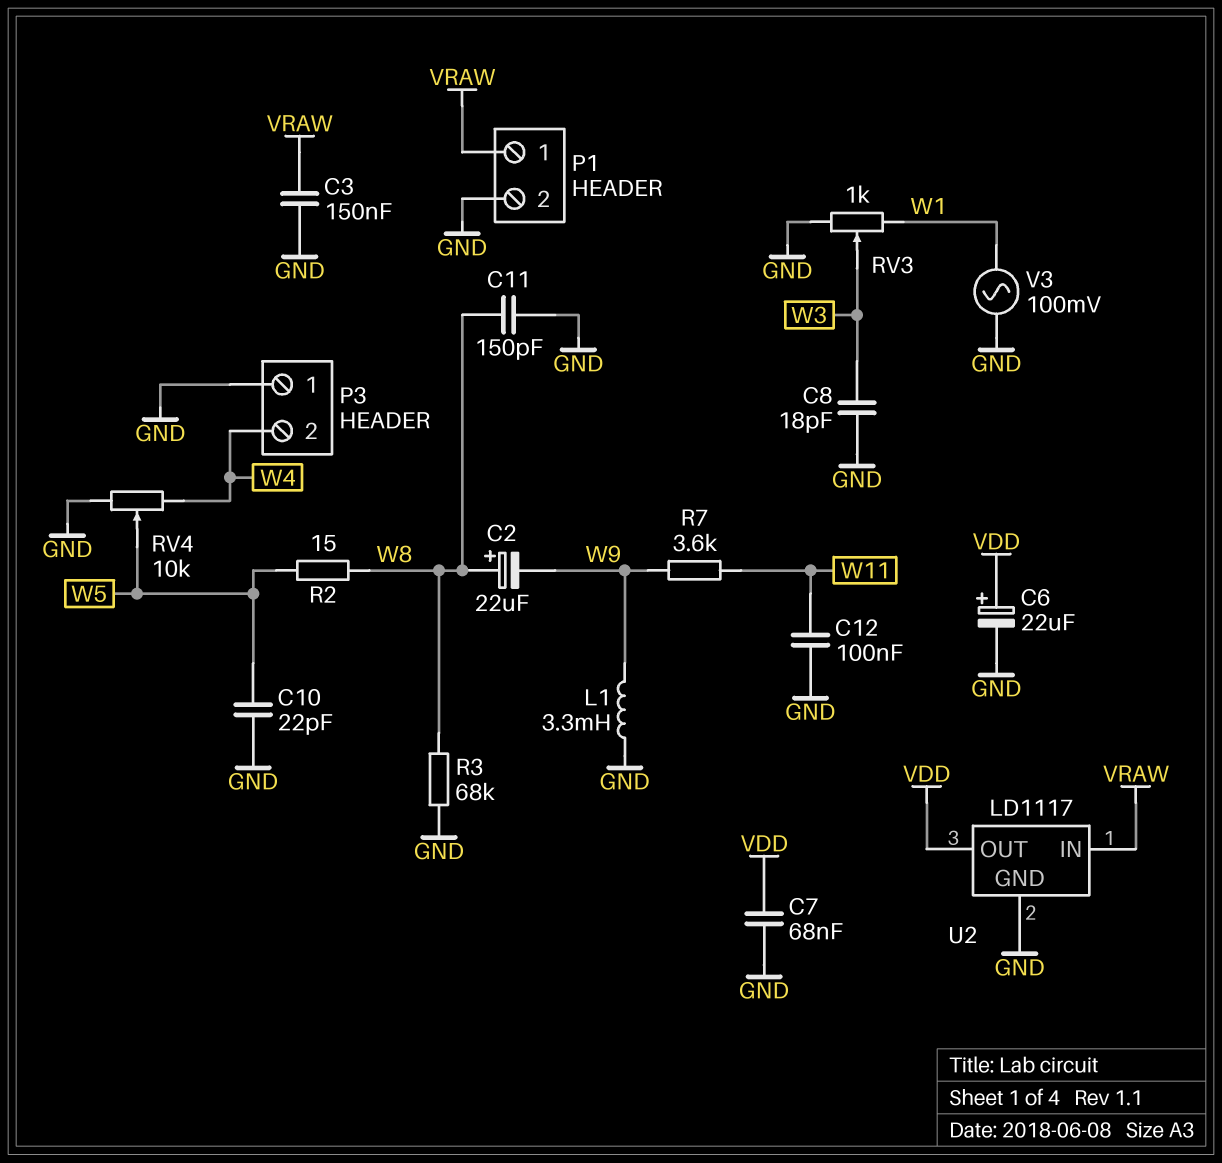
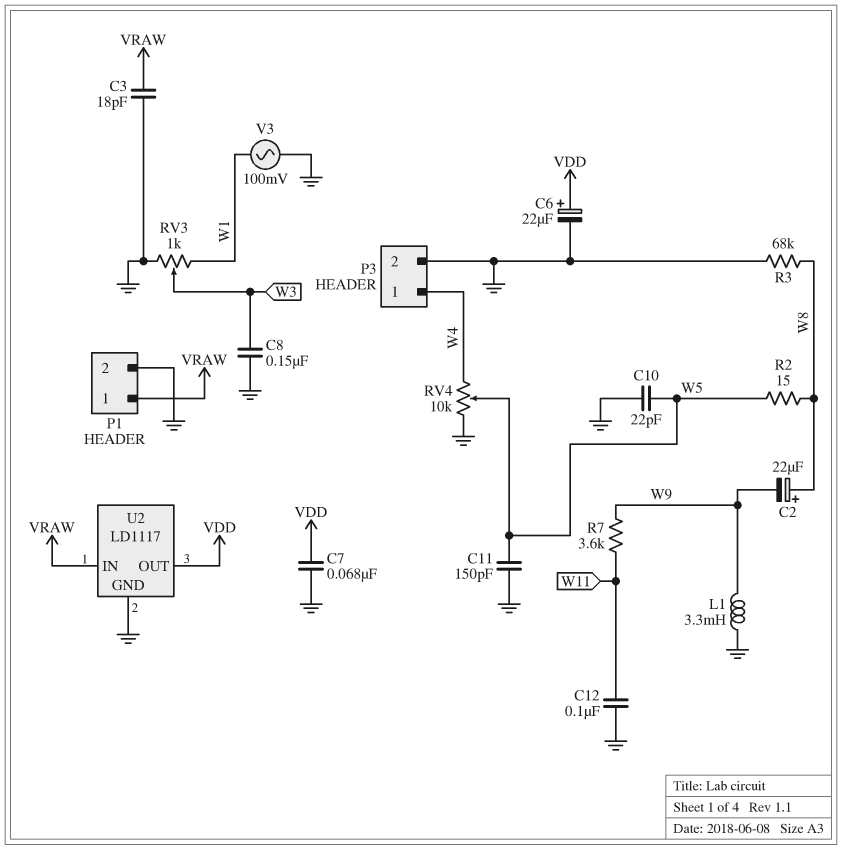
C3: 150nF (GND, VRAW) -> 18pF (GND, VRAW)
C8: 18pF (GND, W3) -> 150nF (GND, W3)
C11: 150pF (GND, W8) -> 150pF (GND, W5)
P3 pin 1: GND -> W4
P3 pin 2: W4 -> GND

